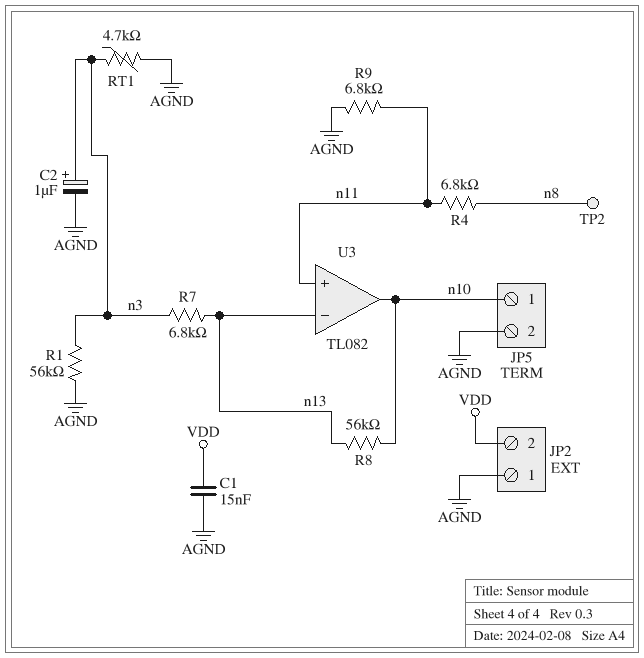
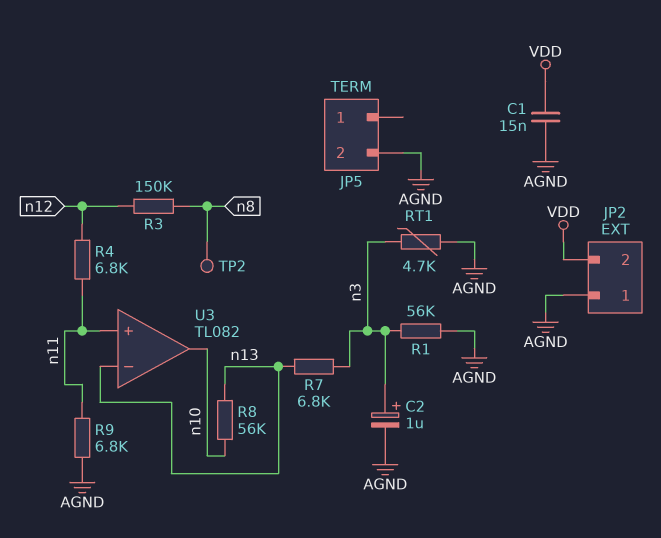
JP5 pin 1: n10 -> none
R3: none -> 150k (n8, n12)
R4: 6.8k (n8, n11) -> 6.8k (n11, n12)

